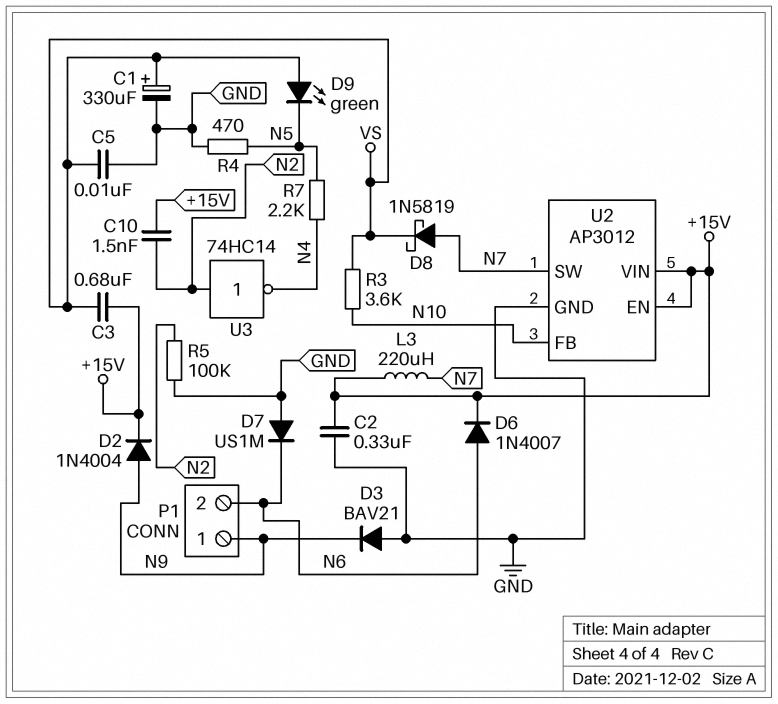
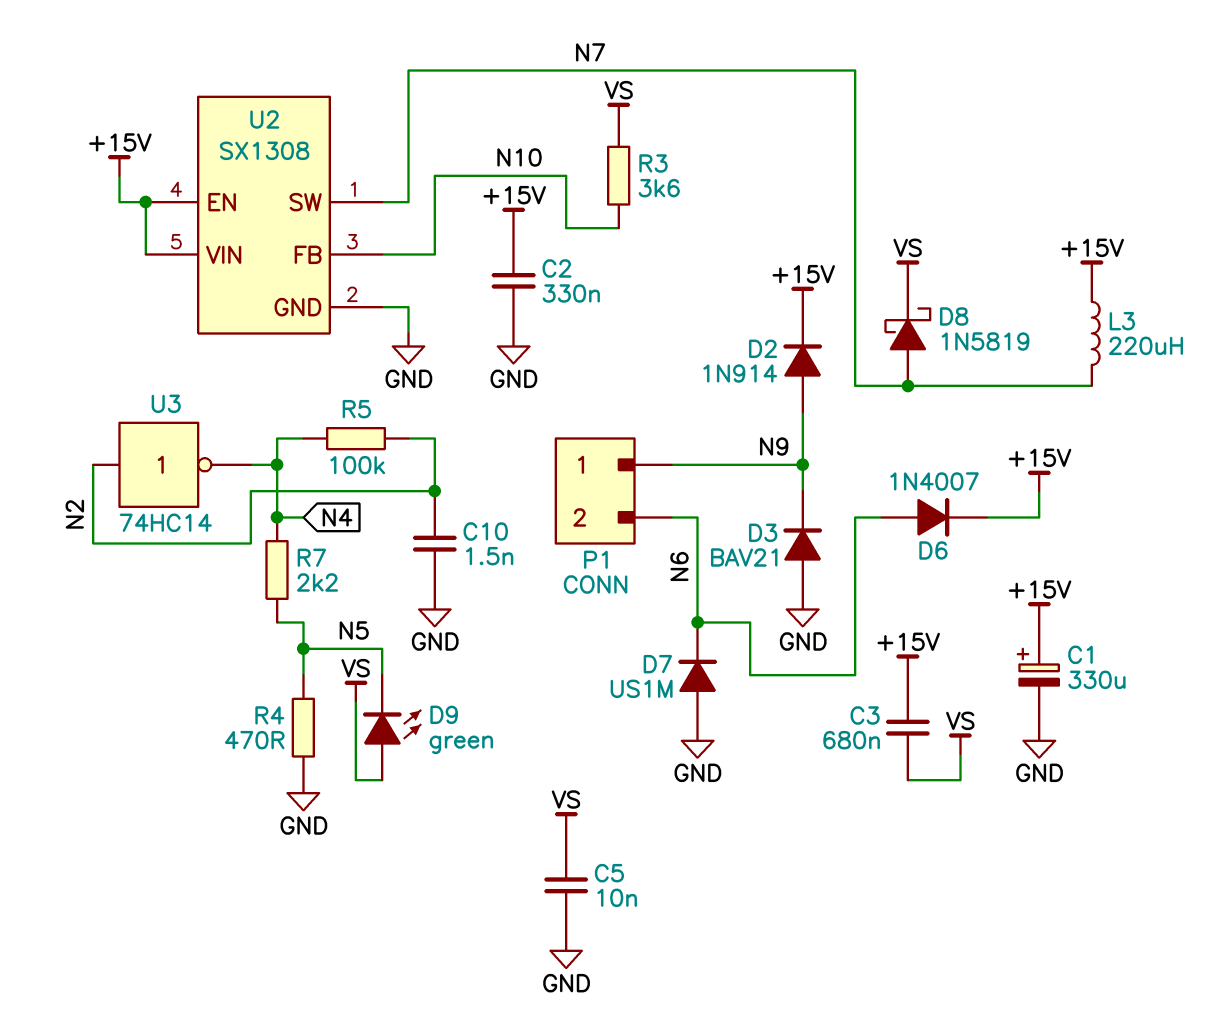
C1: 330uF (plus VS, minus GND) -> 330uF (plus +15V, minus GND)
C10: 1.5nF (+15V, N2) -> 1.5nF (GND, N2)
D2: diode 1N4004 (A N9, K +15V) -> diode 1N914 (A N9, K +15V)
R5: 100k (GND, N2) -> 100k (N2, N4)
U2: AP3012 -> SX1308

